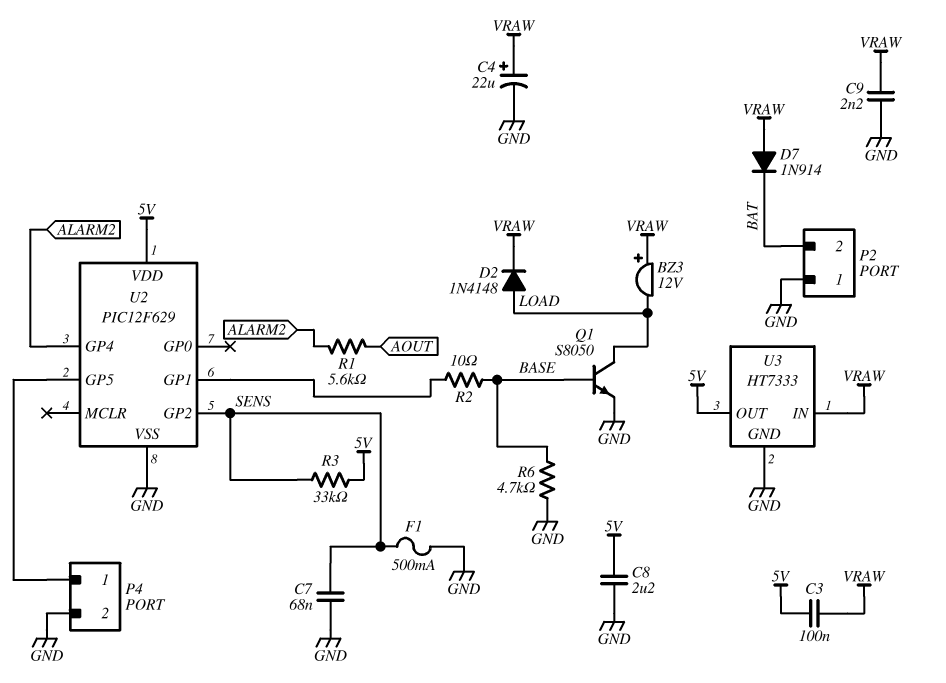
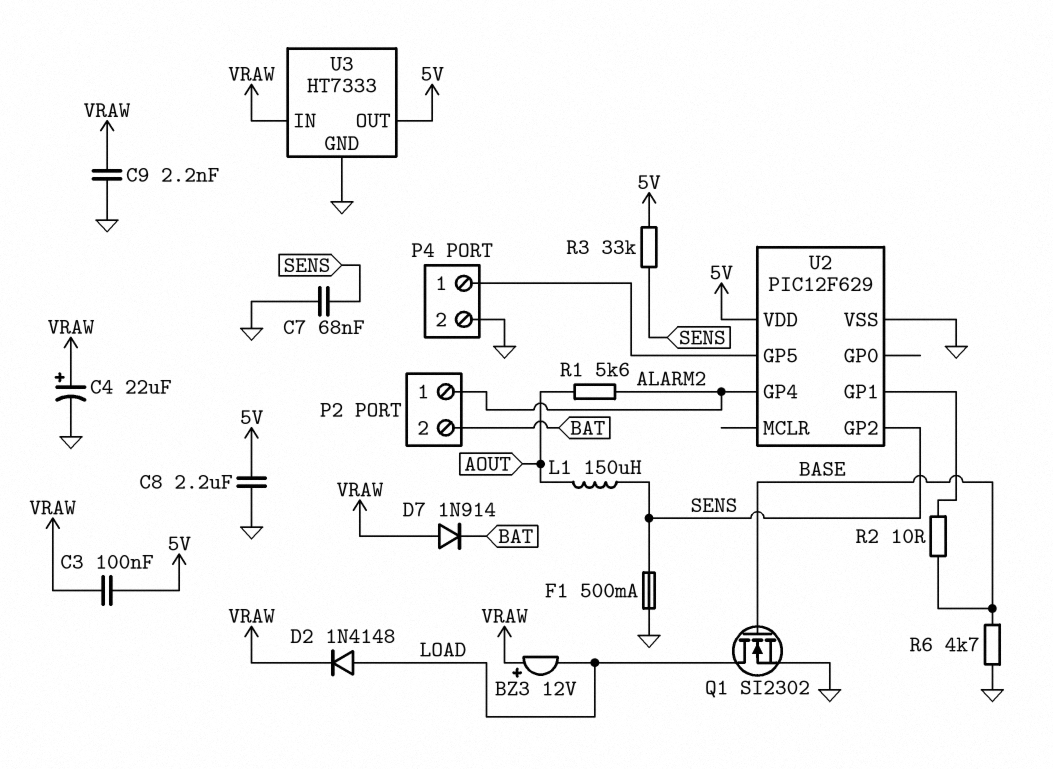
L1: none -> 150uH (AOUT, SENS)
P2 pin 1: GND -> ALARM2
Q1: NPN S8050 (B BASE, C LOAD, E GND) -> NMOS SI2302 (G BASE, D LOAD, S GND)

